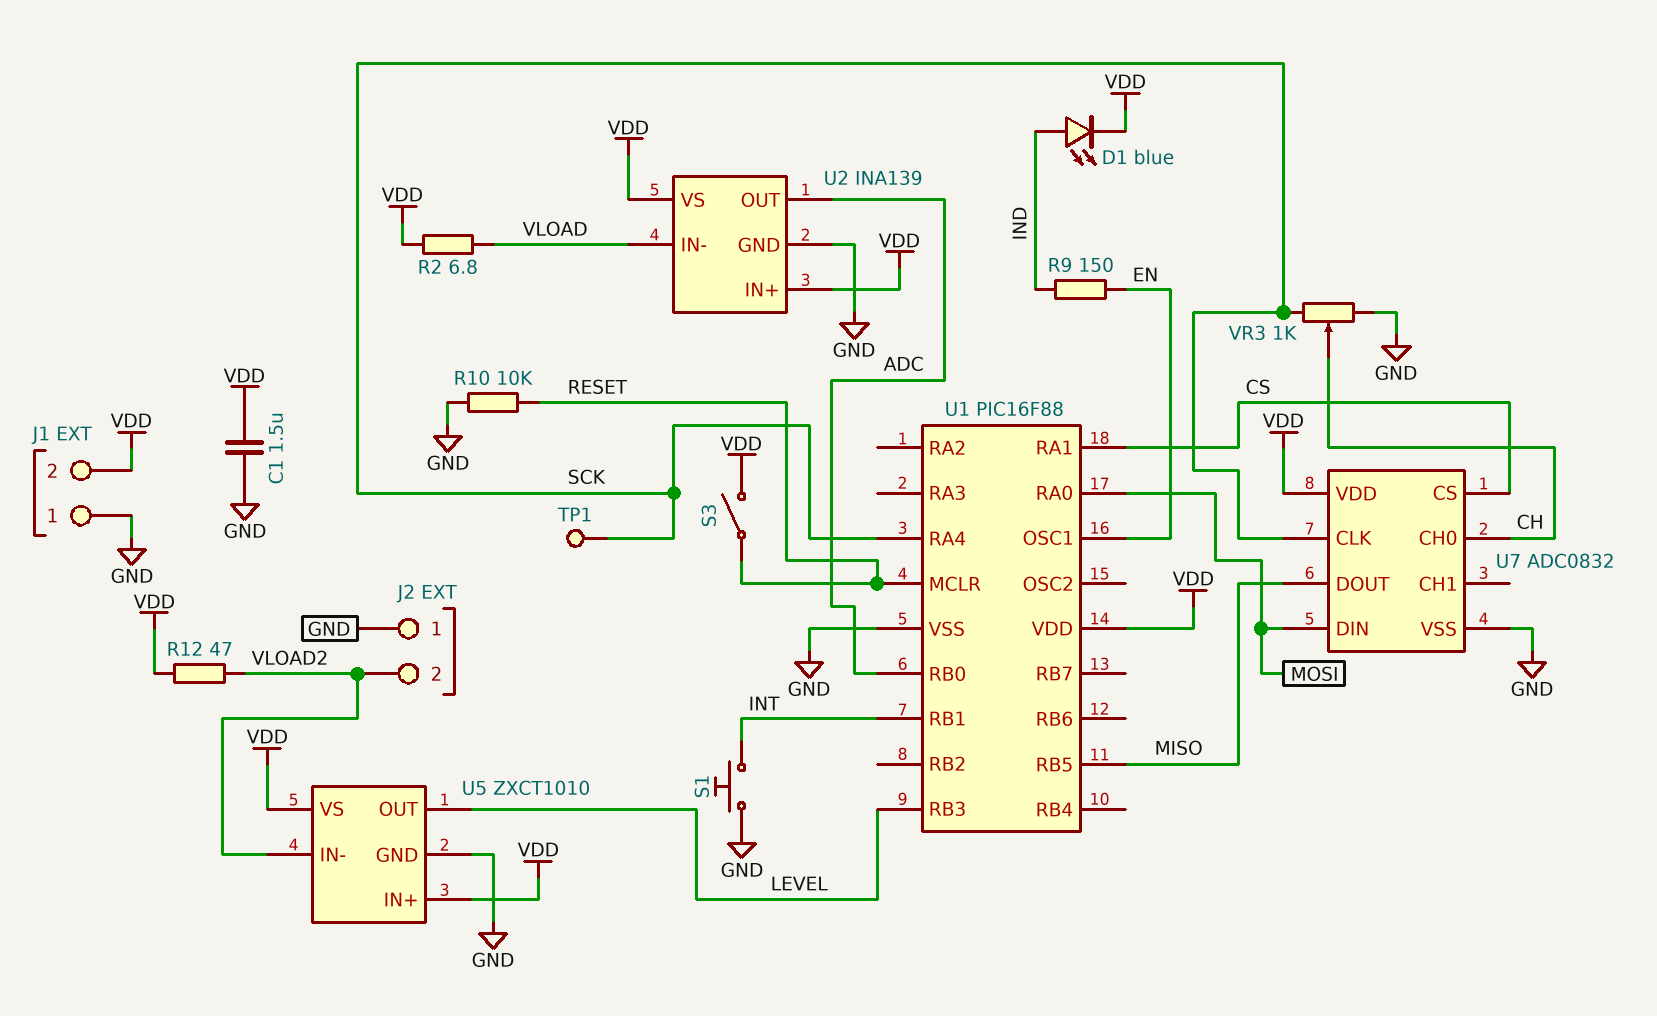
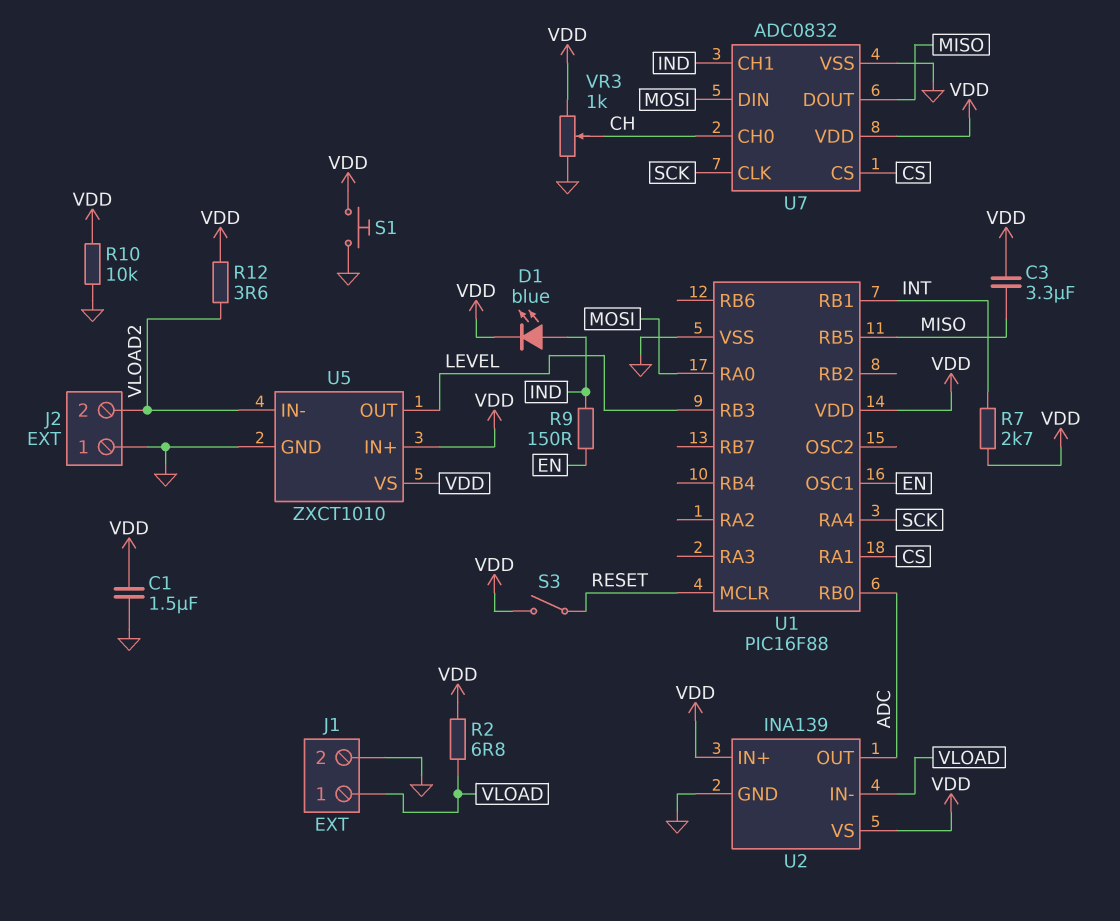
C3: none -> 3.3uF (MISO, VDD)
J1 pin 1: GND -> VLOAD
J1 pin 2: VDD -> GND
R7: none -> 2.7k (INT, VDD)
R10: 10k (GND, RESET) -> 10k (GND, VDD)
R12: 47 (VDD, VLOAD2) -> 3.6 (VDD, VLOAD2)
S1: button (GND, INT) -> button (GND, VDD)
TP1: test point (SCK) -> none
U7 pin CH1: none -> IND
VR3: 1k (GND, SCK, wiper CH) -> 1k (GND, VDD, wiper CH)

